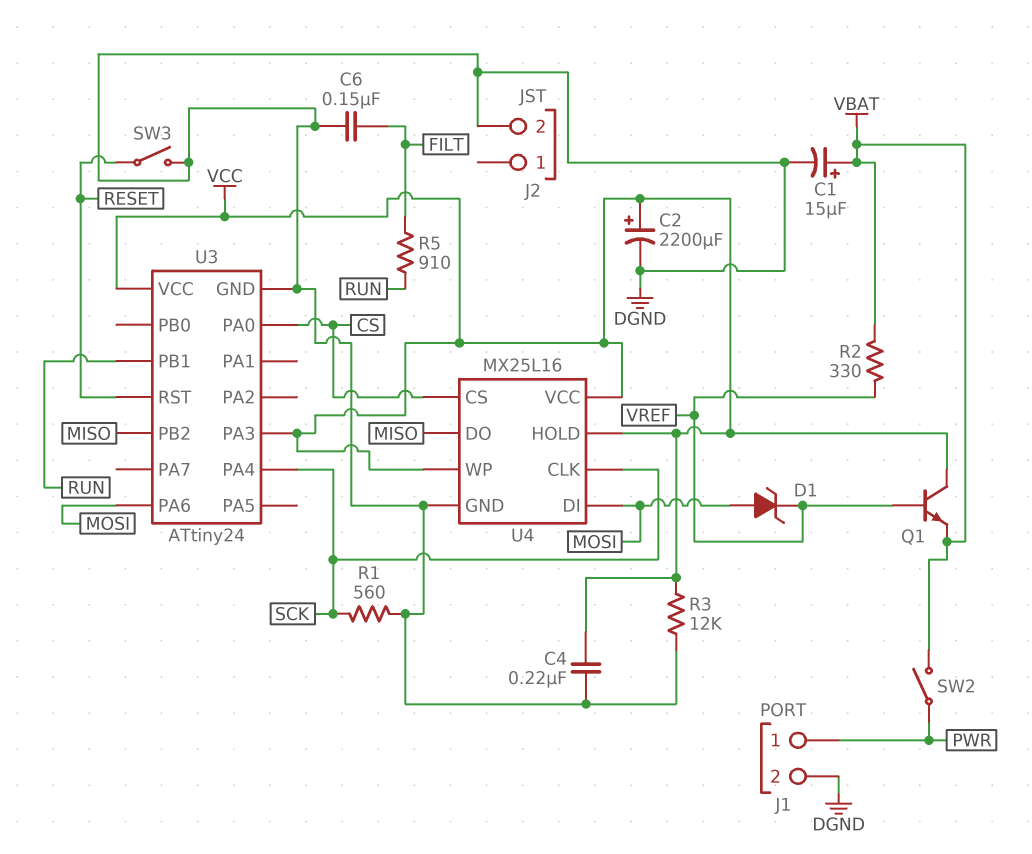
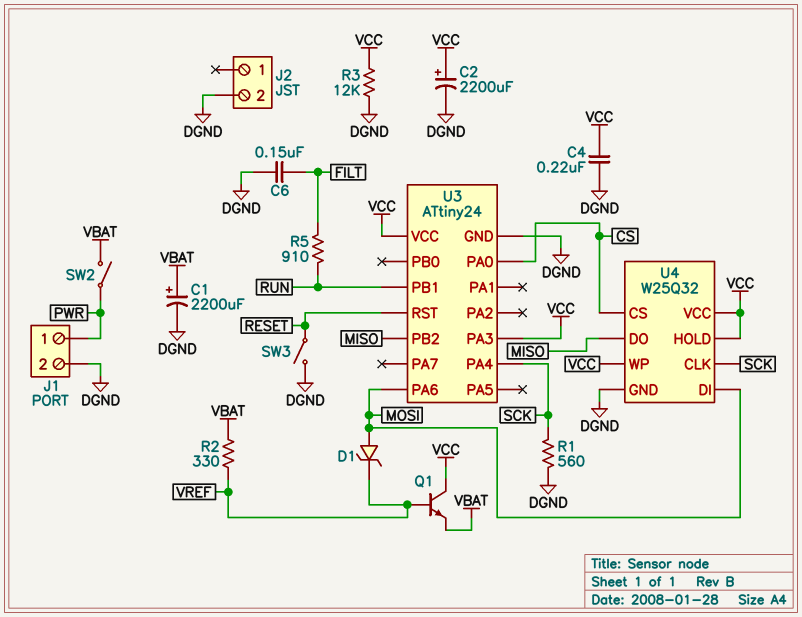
C1: 15uF (plus VBAT, minus DGND) -> 2200uF (plus VBAT, minus DGND)
U4: MX25L16 -> W25Q32

